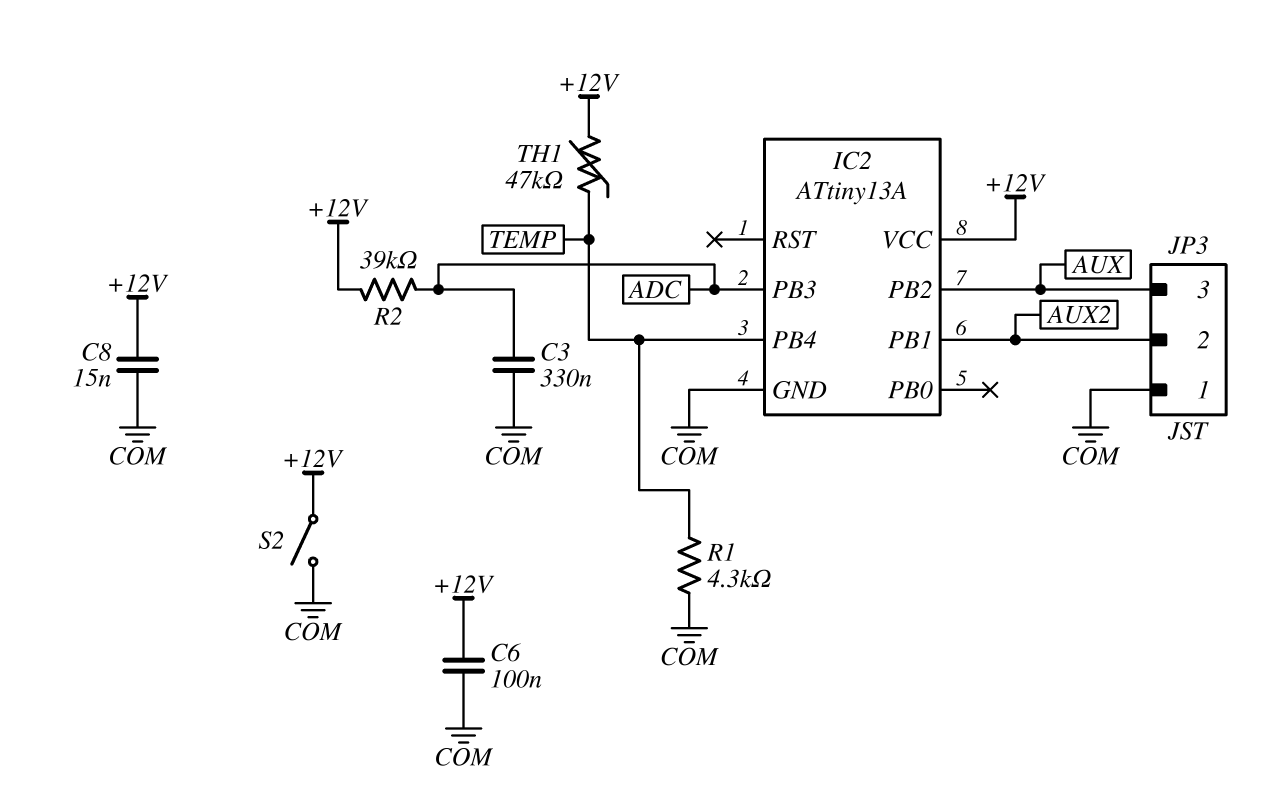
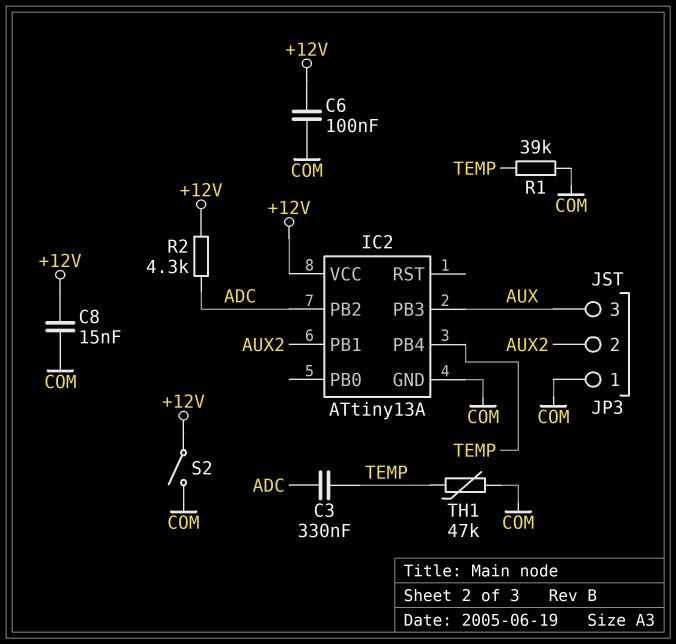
C3: 330nF (ADC, COM) -> 330nF (ADC, TEMP)
IC2 pin PB2: AUX -> ADC
IC2 pin PB3: ADC -> AUX
R1: 4.3k (COM, TEMP) -> 39k (COM, TEMP)
R2: 39k (+12V, ADC) -> 4.3k (+12V, ADC)
TH1: 47k (+12V, TEMP) -> 47k (COM, TEMP)

